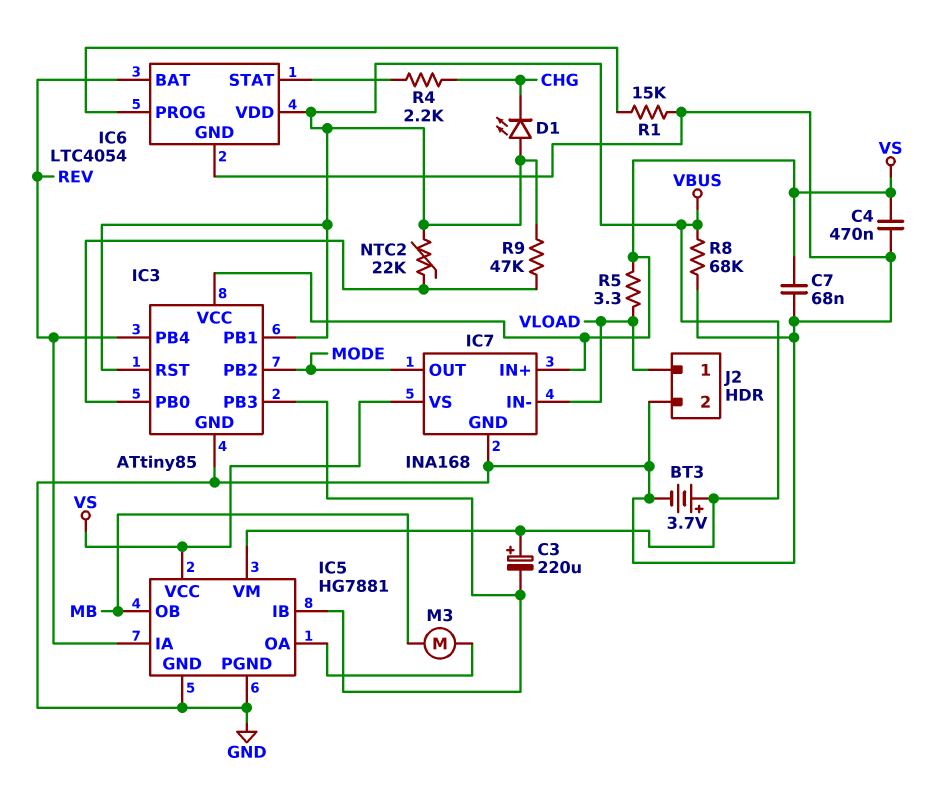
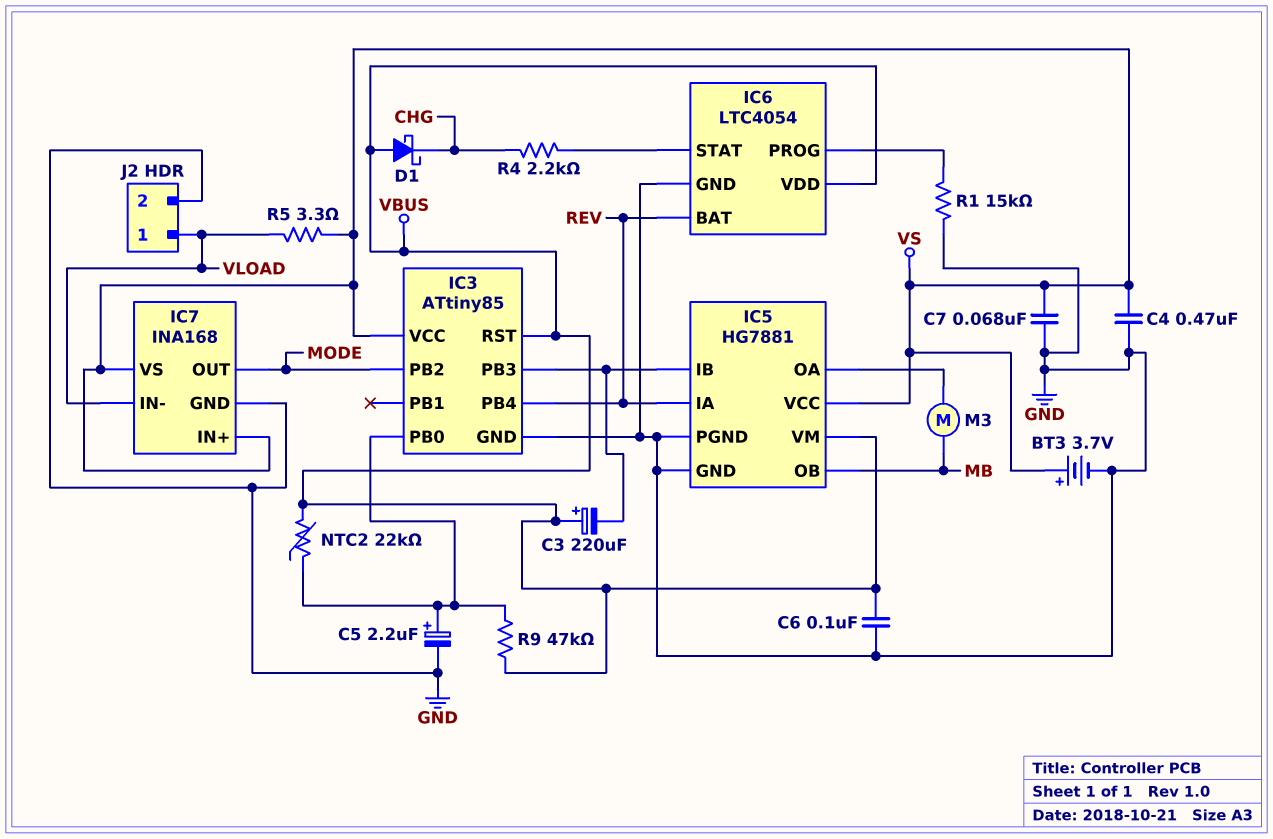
BT3: 3.7V (plus VBUS, minus GND) -> 3.7V (plus VS, minus GND)
C5: none -> 2.2uF (plus IC3/PB0, minus GND)
C6: none -> 100nF (GND, VBUS)
D1: LED (A VBUS, K CHG) -> schottky (A VBUS, K CHG)
IC3 pin PB1: VBUS -> none
R8: 68k (GND, VBUS) -> none

